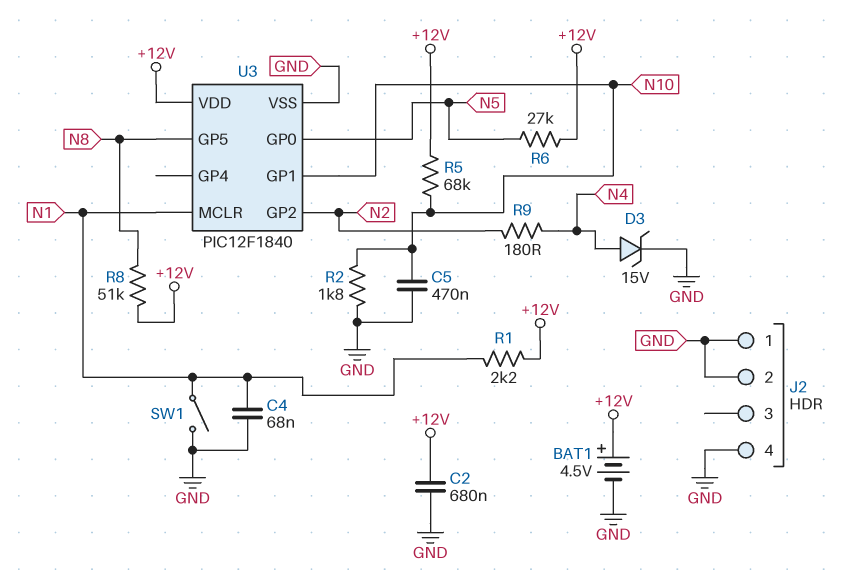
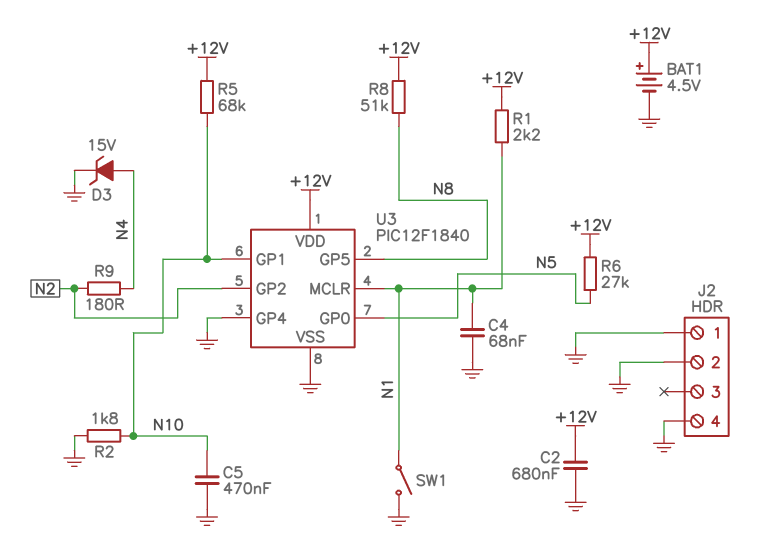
U3 pin GP4: none -> GND

